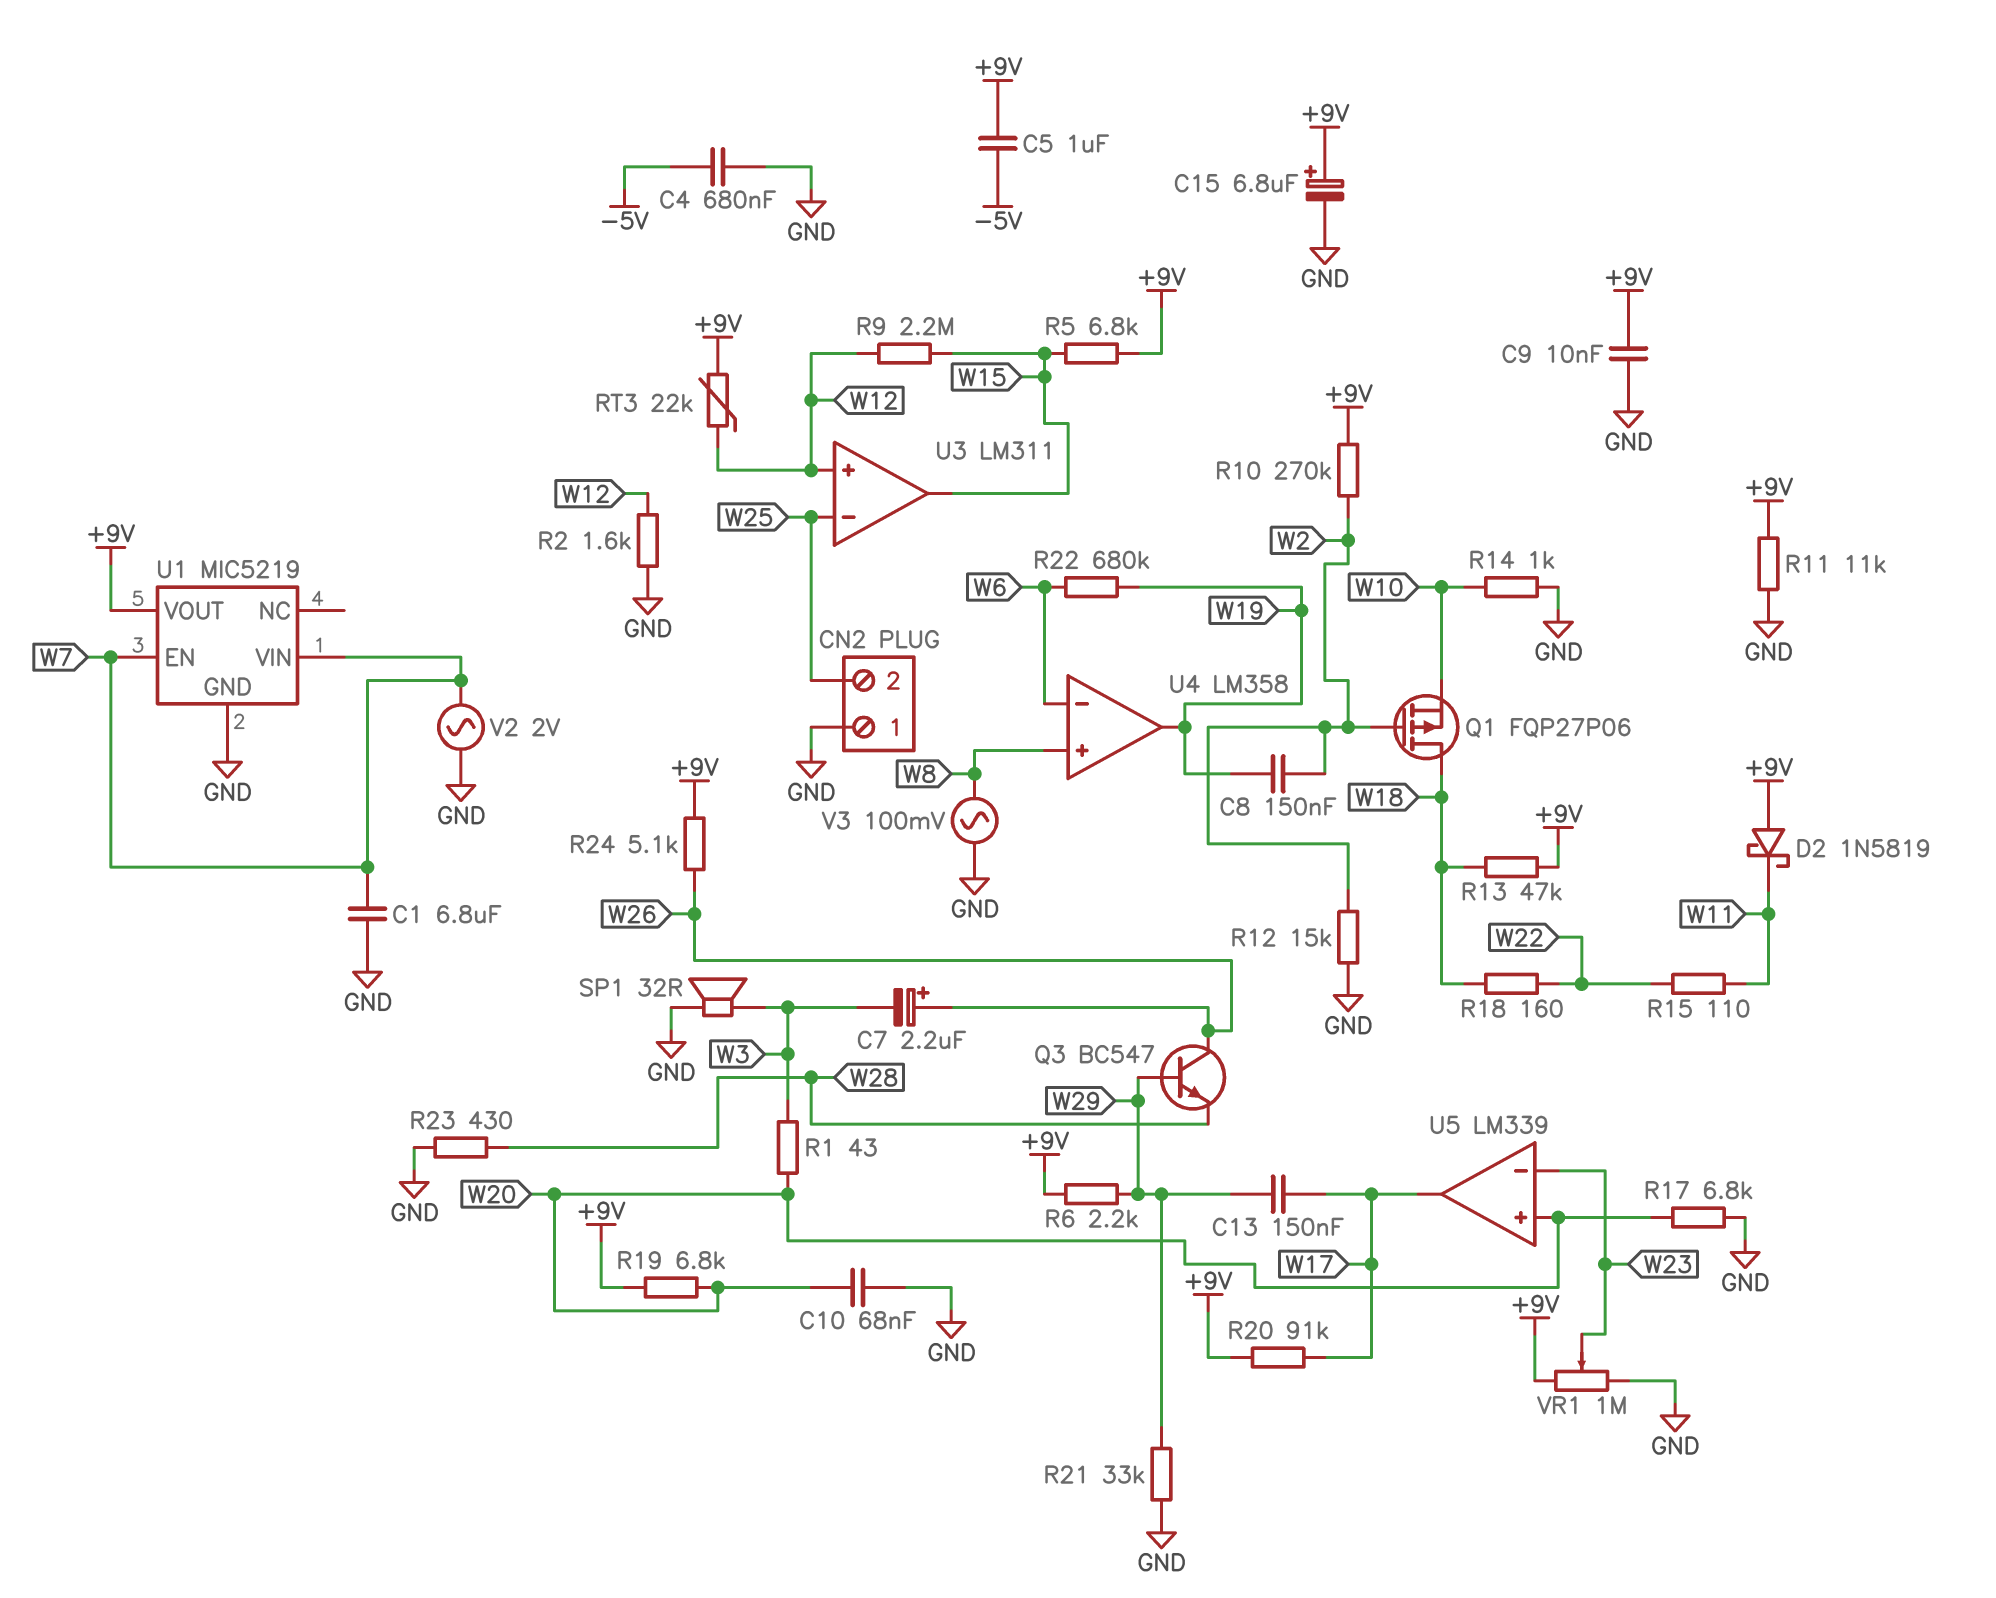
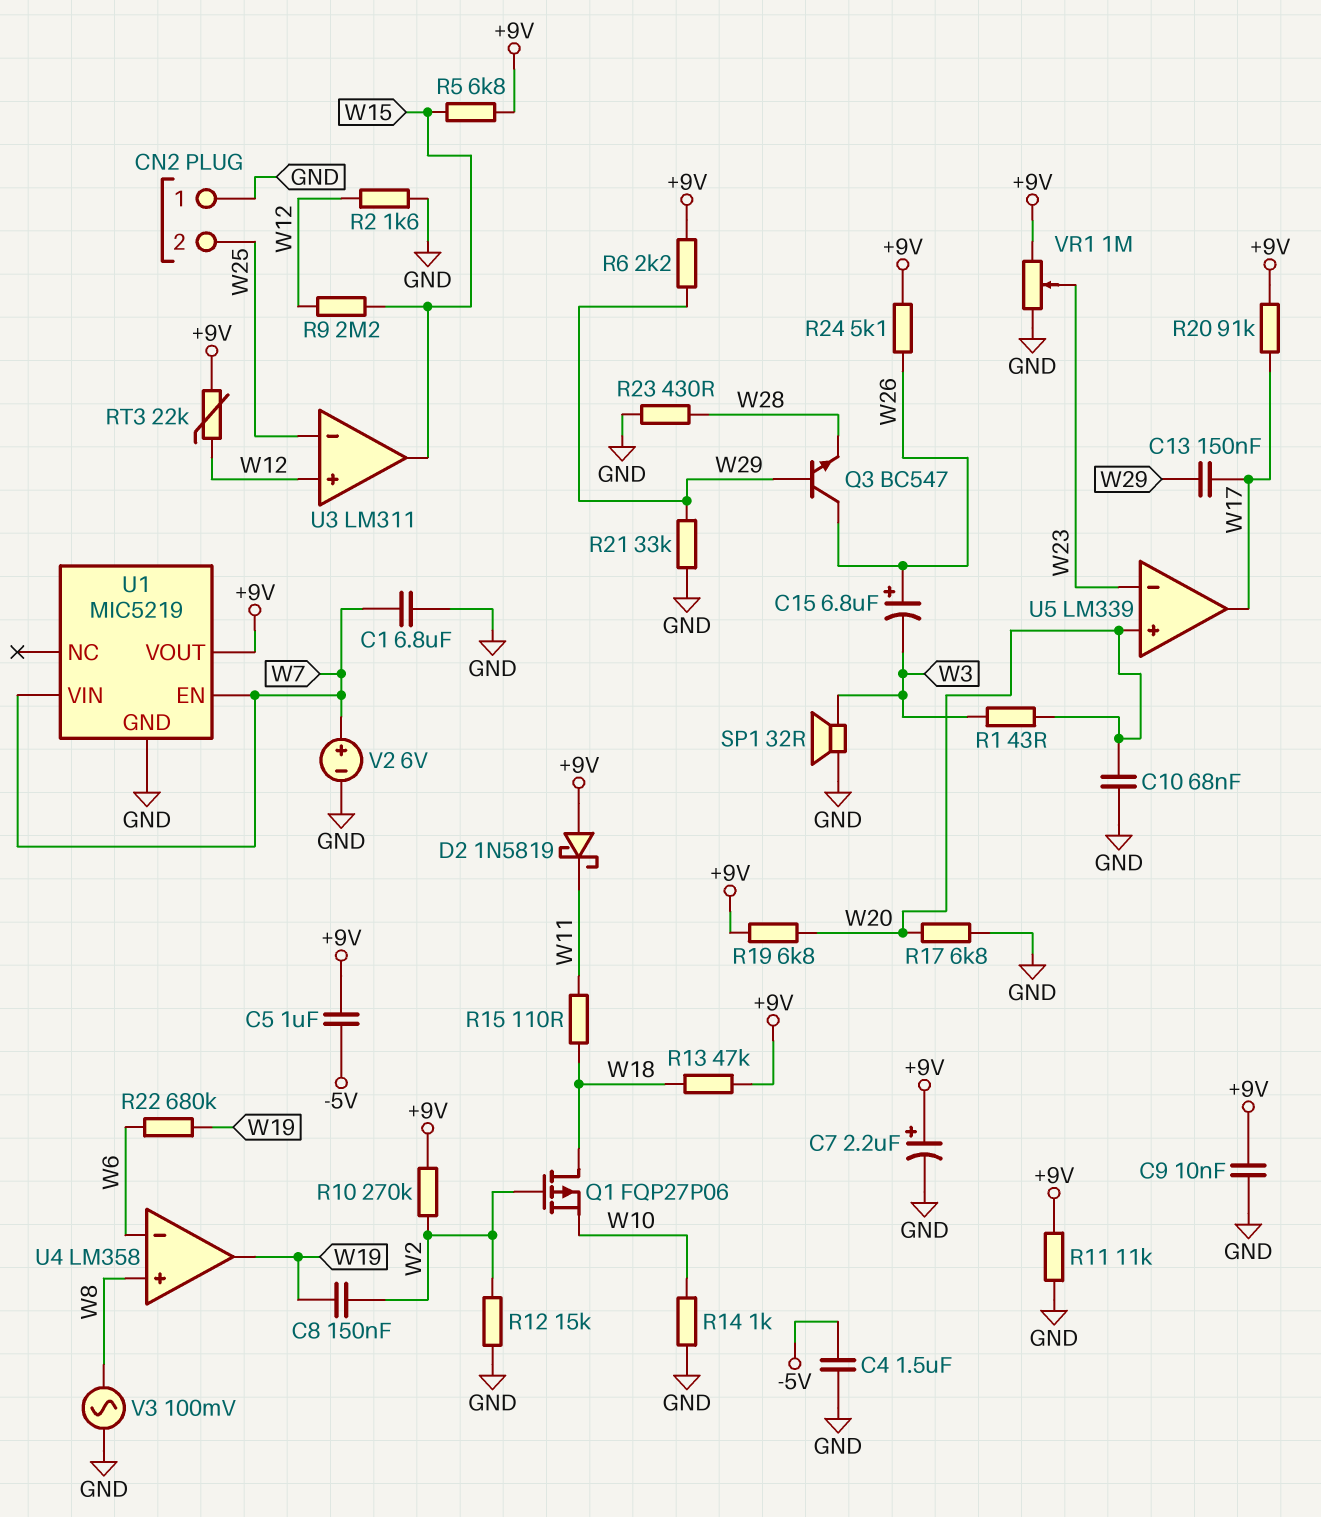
C4: 680nF (-5V, GND) -> 1.5uF (-5V, GND)
C7: 2.2uF (plus W26, minus W3) -> 2.2uF (plus +9V, minus GND)
C15: 6.8uF (plus +9V, minus GND) -> 6.8uF (plus W26, minus W3)
R15: 110 (W11, W22) -> 110 (W11, W18)
R18: 160 (W18, W22) -> none
V2: AC 2V (GND, W7) -> 6V (plus W7, minus GND)

